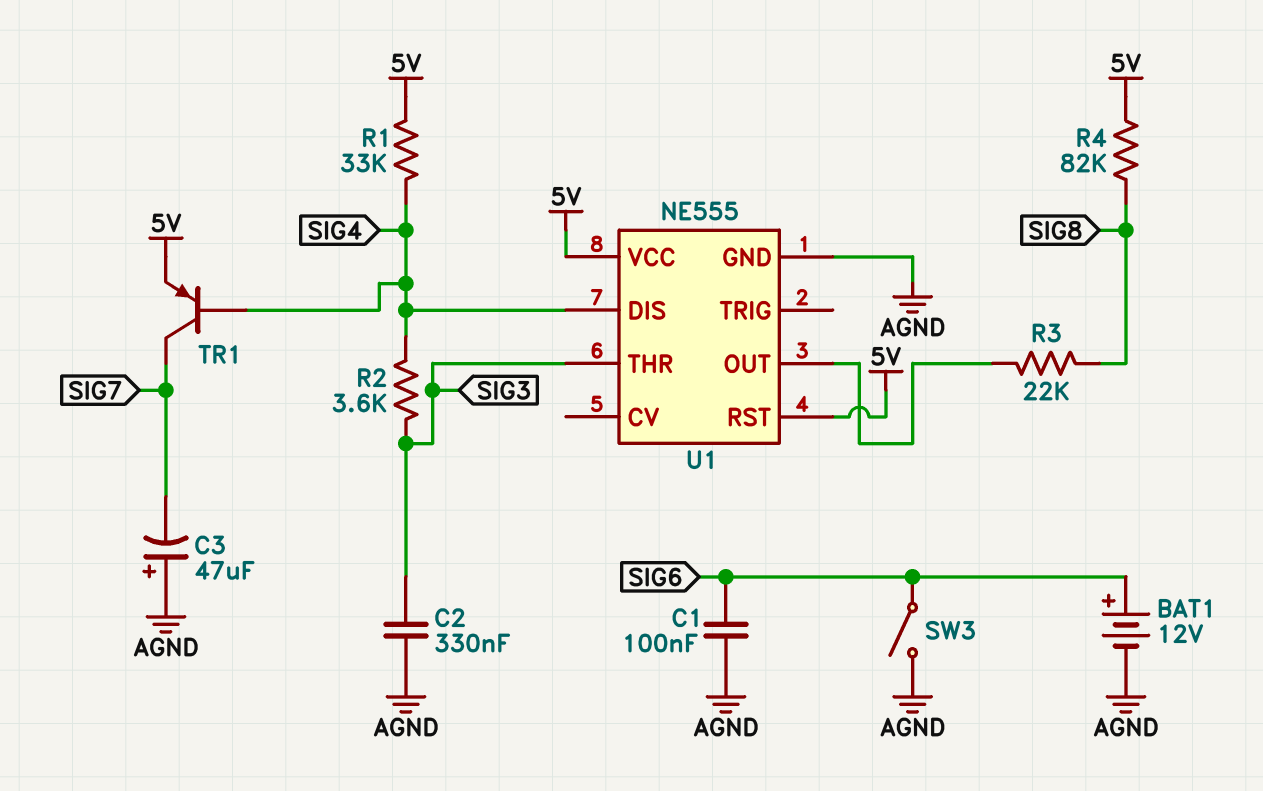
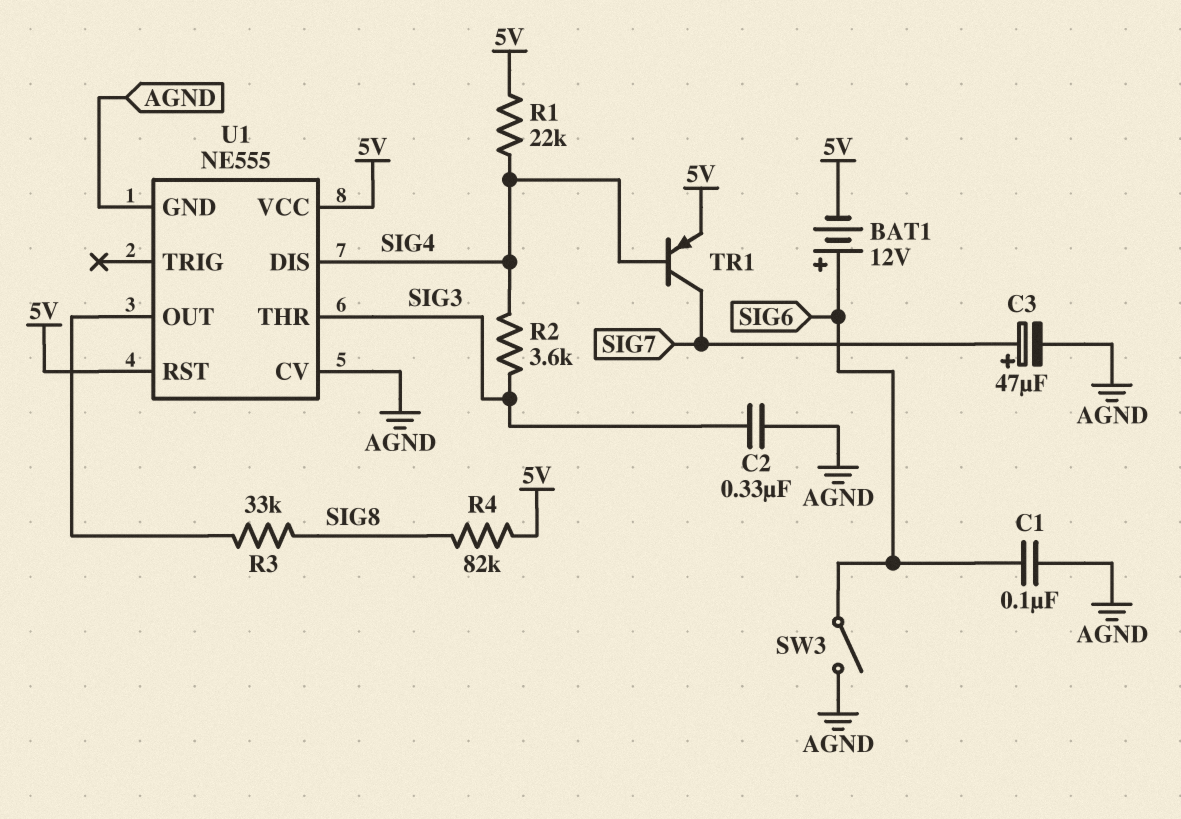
BAT1: 12V (plus SIG6, minus AGND) -> 12V (plus SIG6, minus 5V)
C3: 47uF (plus AGND, minus SIG7) -> 47uF (plus SIG7, minus AGND)
R1: 33k (5V, SIG4) -> 22k (5V, SIG4)
R3: 22k (SIG8, U1/OUT) -> 33k (SIG8, U1/OUT)
U1 pin CV: none -> AGND

